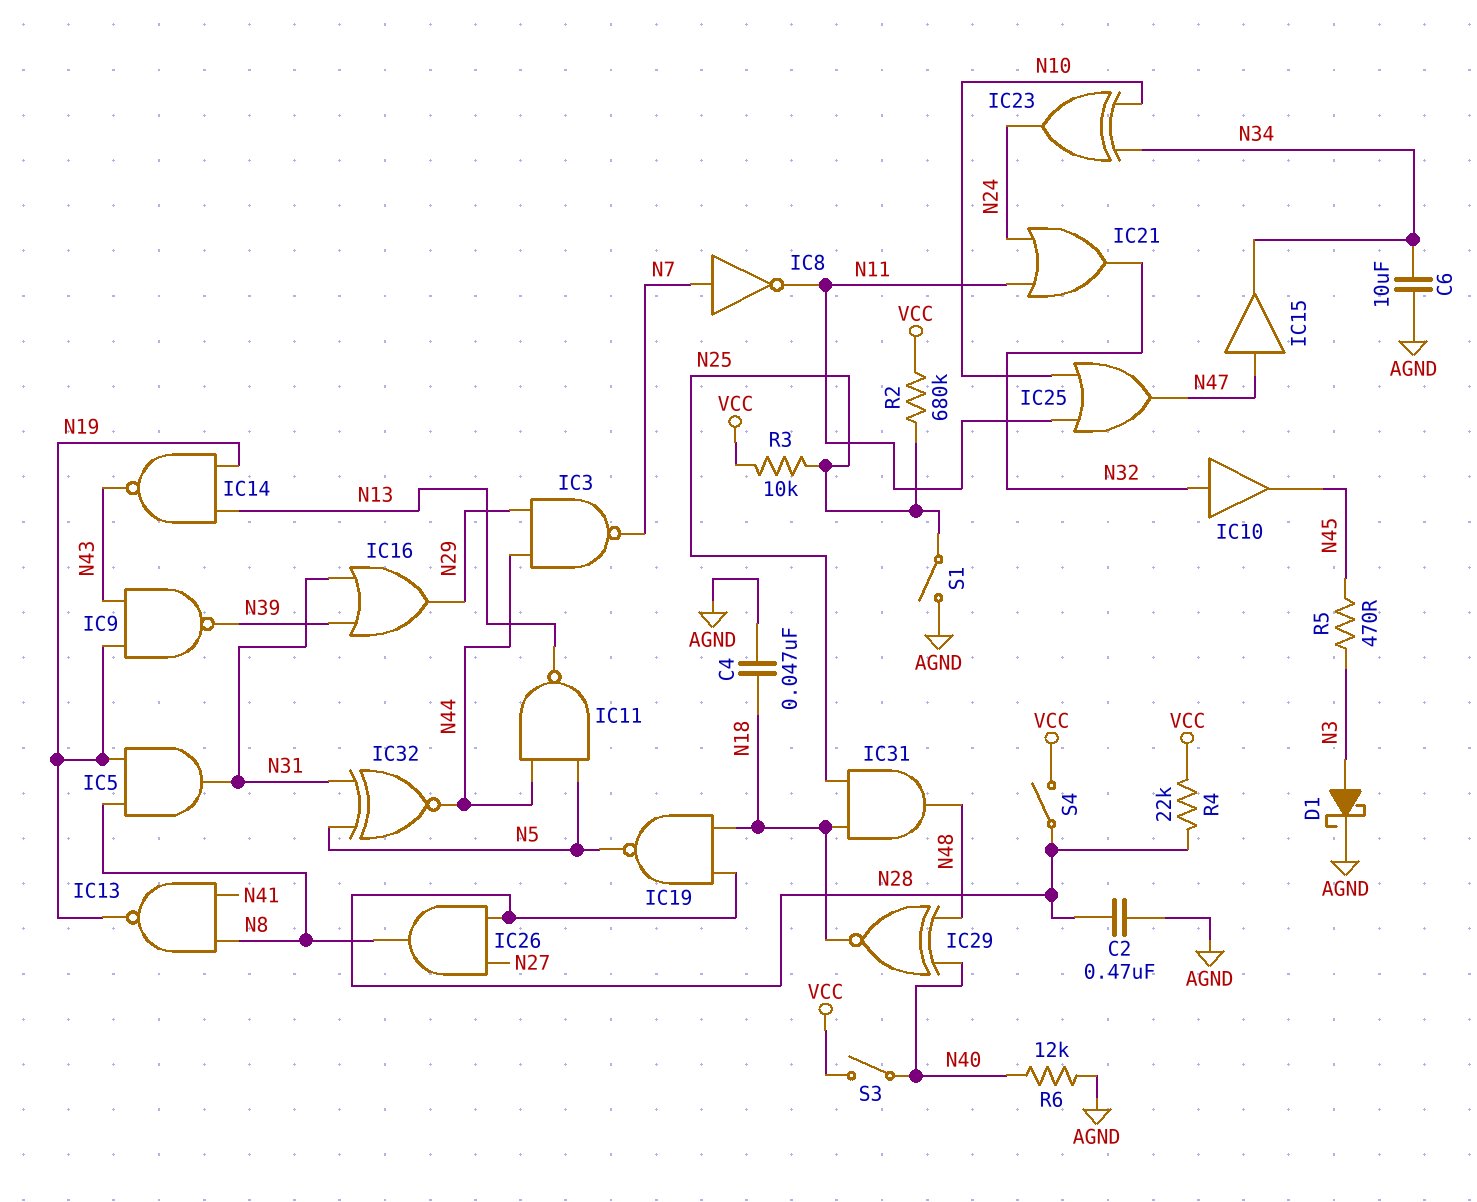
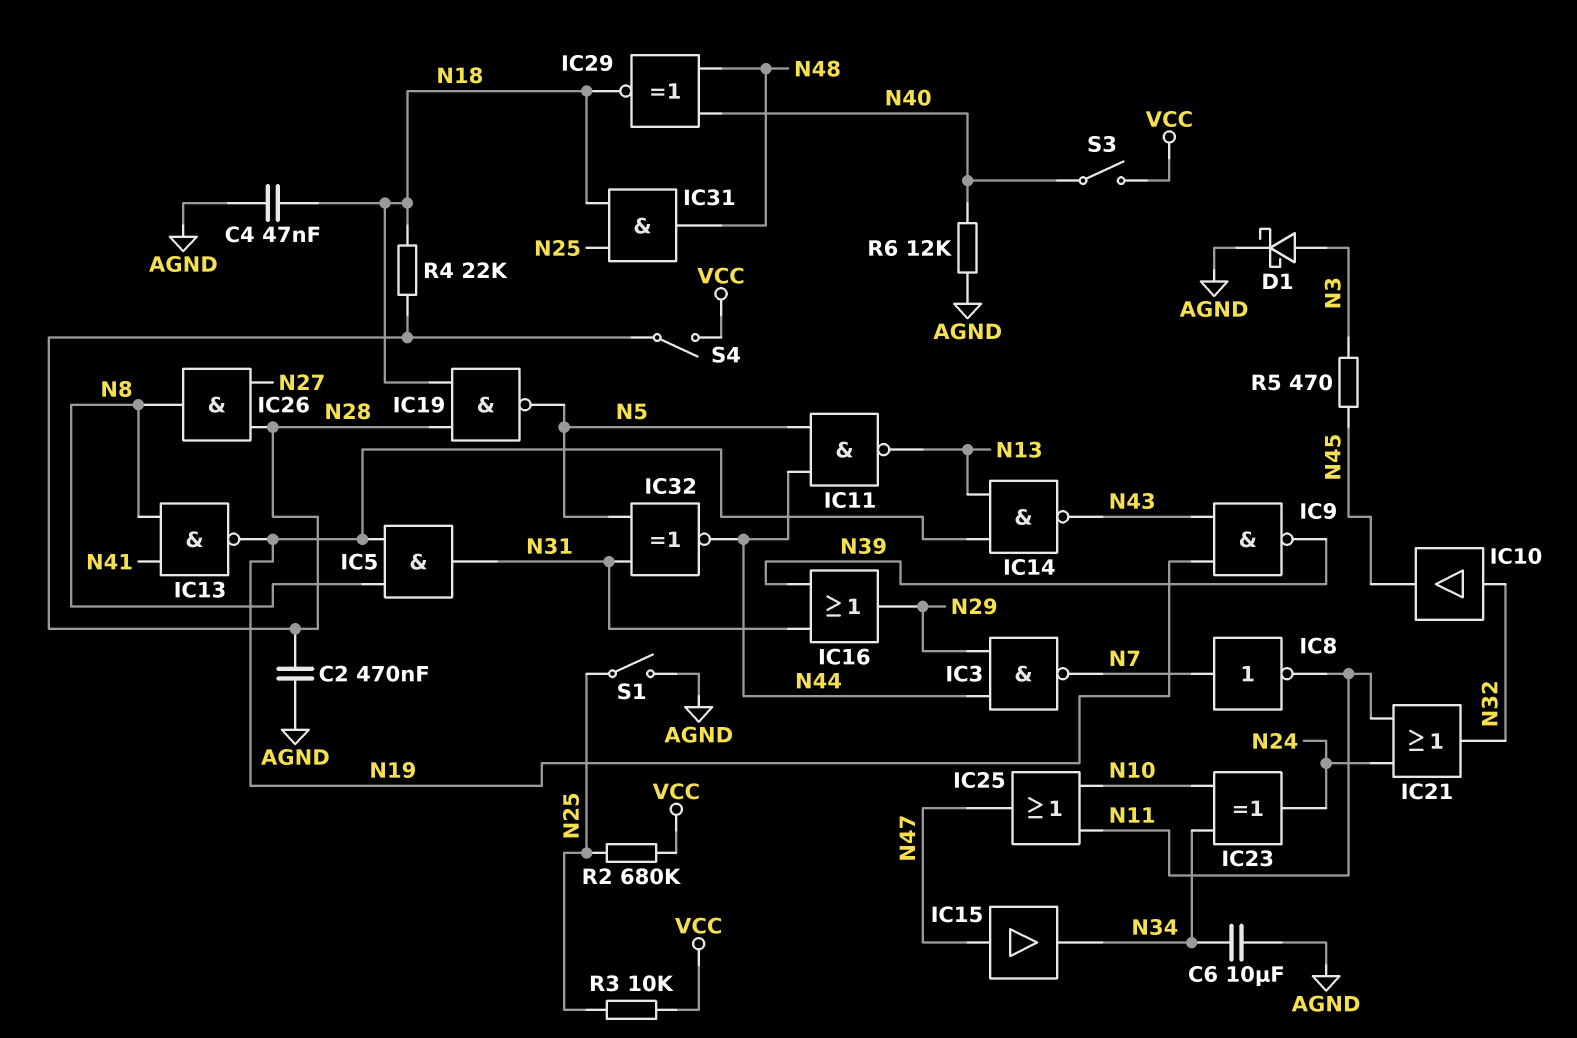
R4: 22k (N28, VCC) -> 22k (N18, N28)

